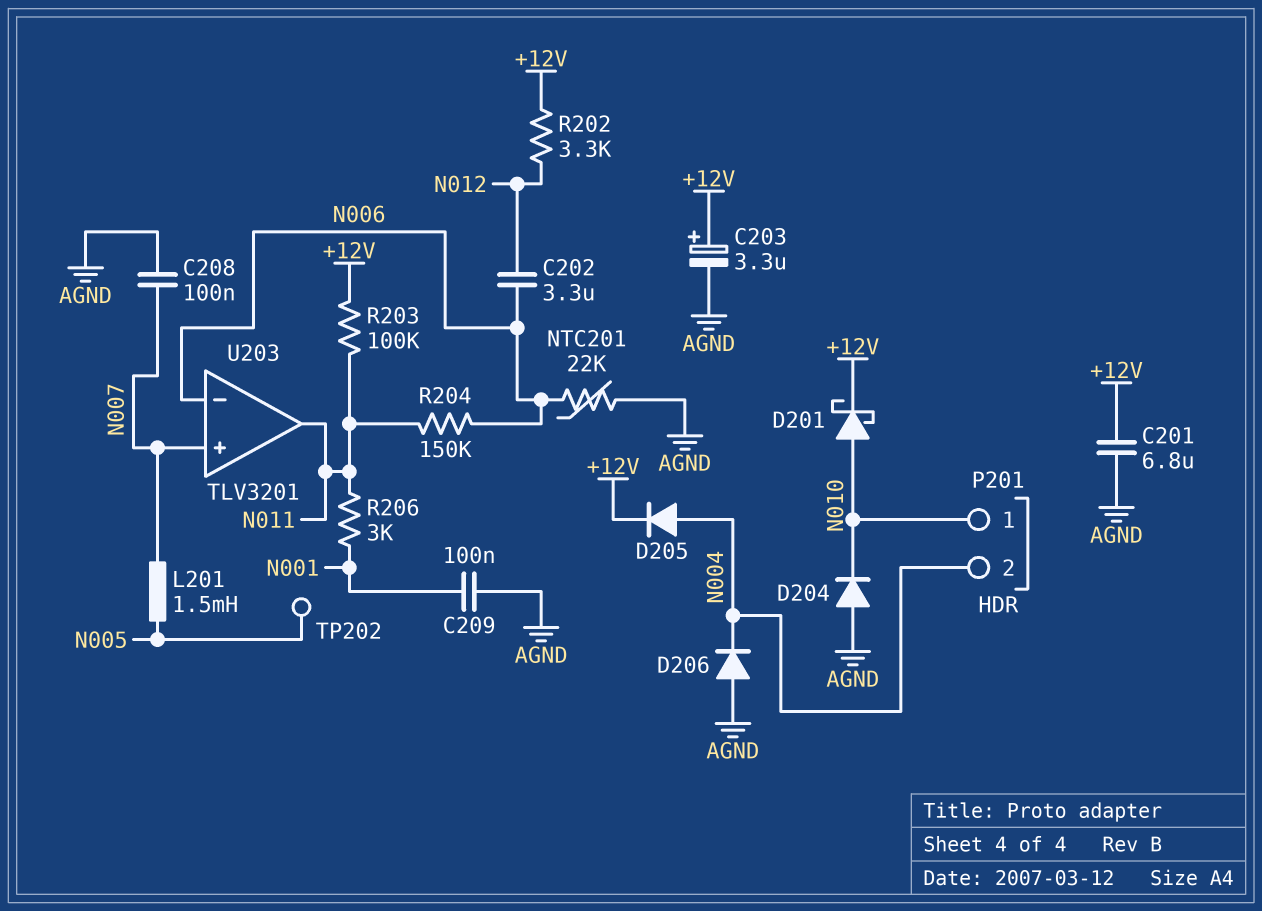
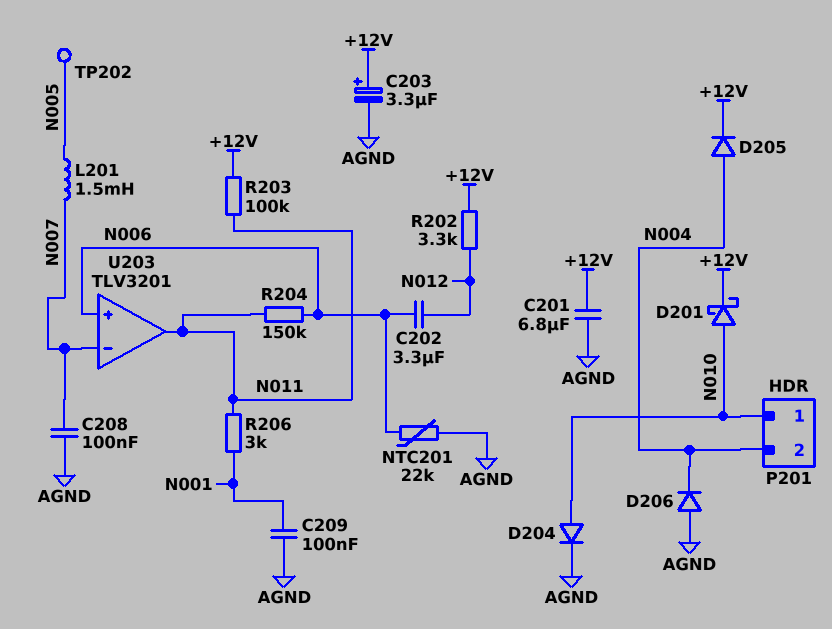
D204: diode (A AGND, K N010) -> diode (A N010, K AGND)
U203 pin in+: N007 -> N006
U203 pin in-: N006 -> N007

